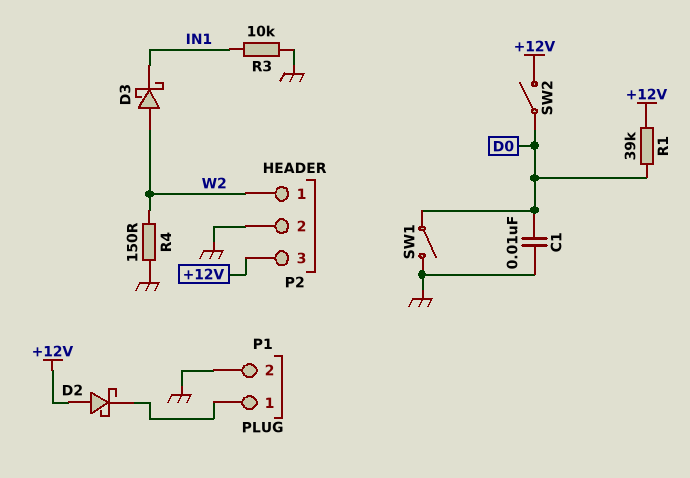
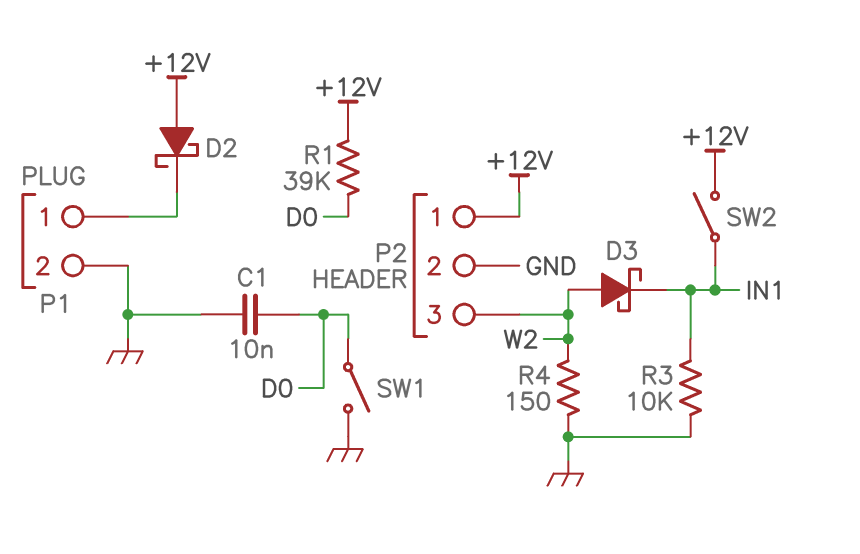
P2 pin 1: W2 -> +12V
P2 pin 3: +12V -> W2
SW2: switch (+12V, D0) -> switch (+12V, IN1)

